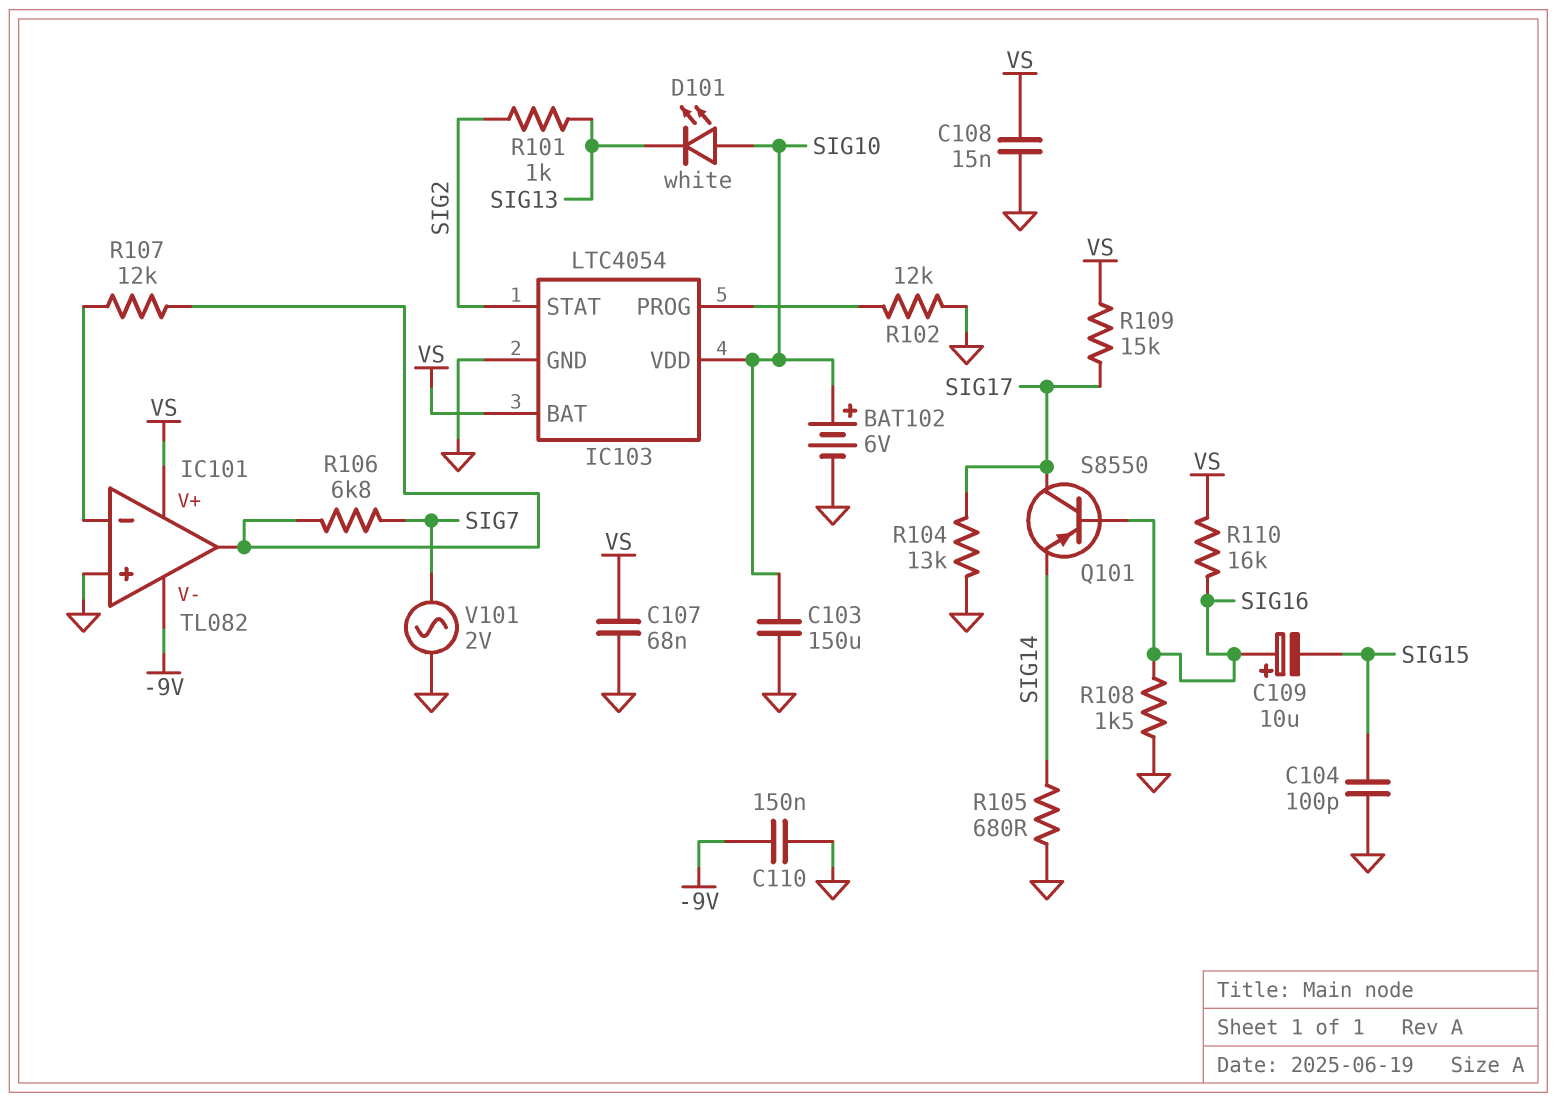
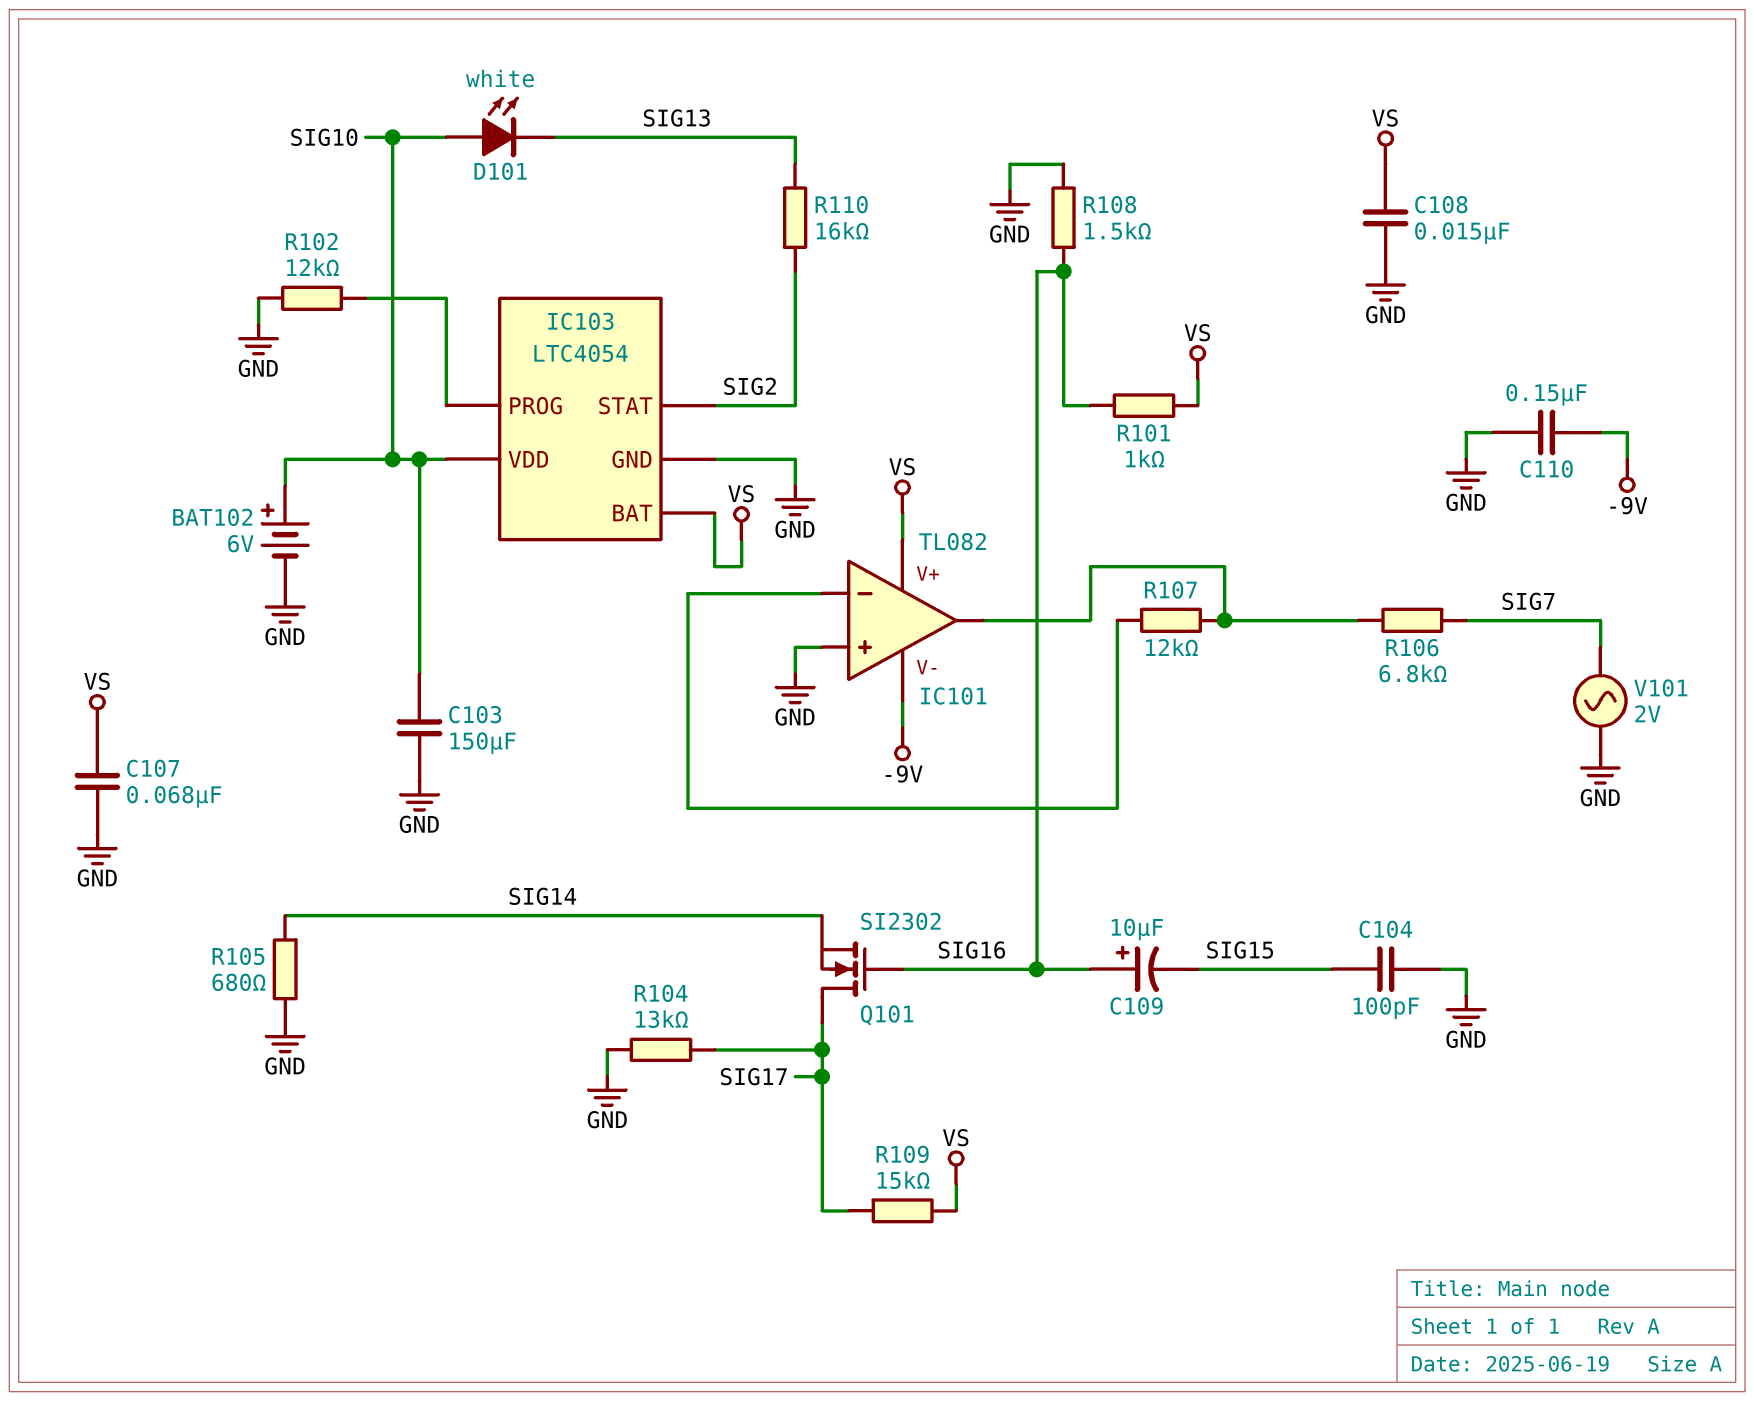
Q101: PNP S8550 (B SIG16, C SIG17, E SIG14) -> NMOS SI2302 (G SIG16, D SIG17, S SIG14)
R101: 1k (SIG2, SIG13) -> 1k (SIG16, VS)
R110: 16k (SIG16, VS) -> 16k (SIG2, SIG13)

